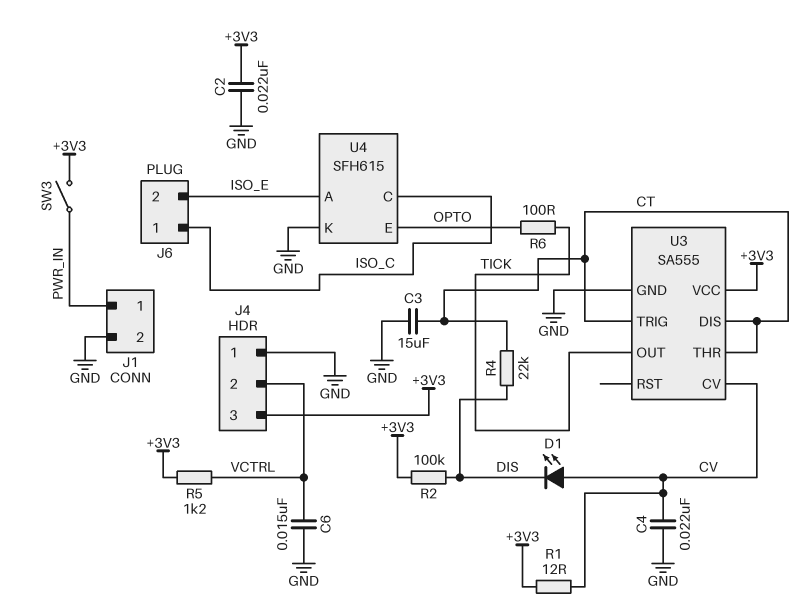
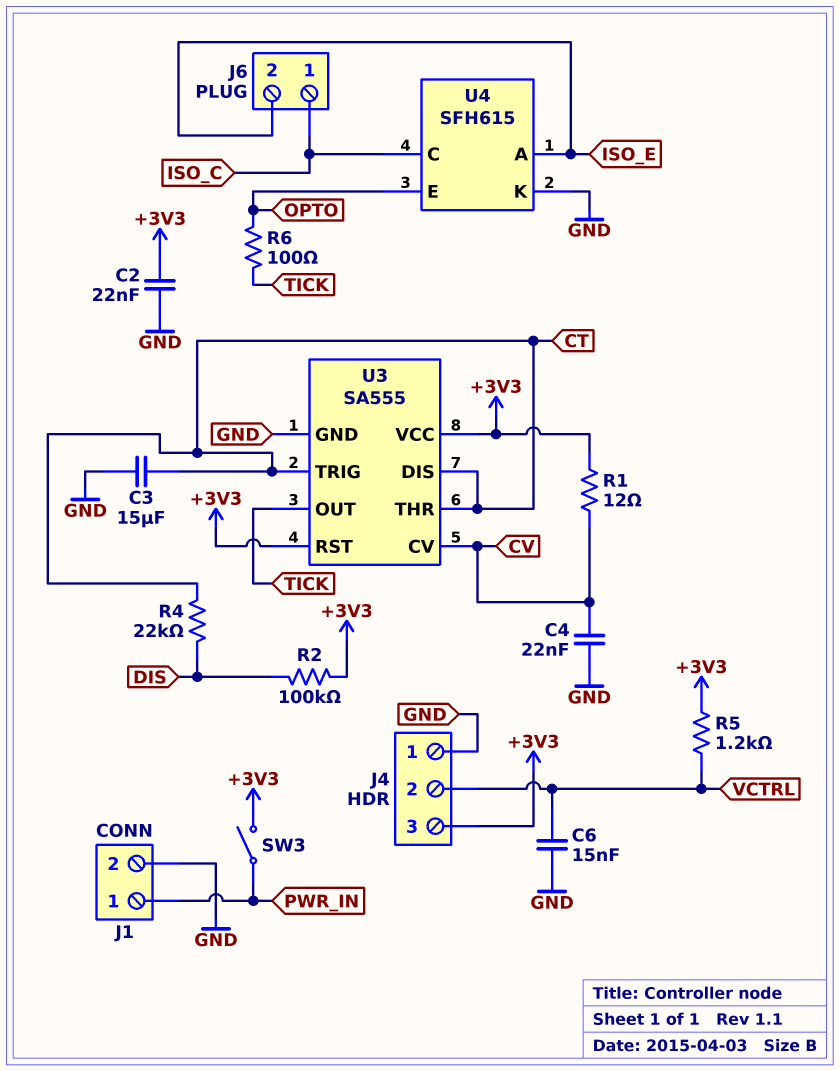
D1: LED (A CV, K DIS) -> none
U3 pin RST: none -> +3V3

